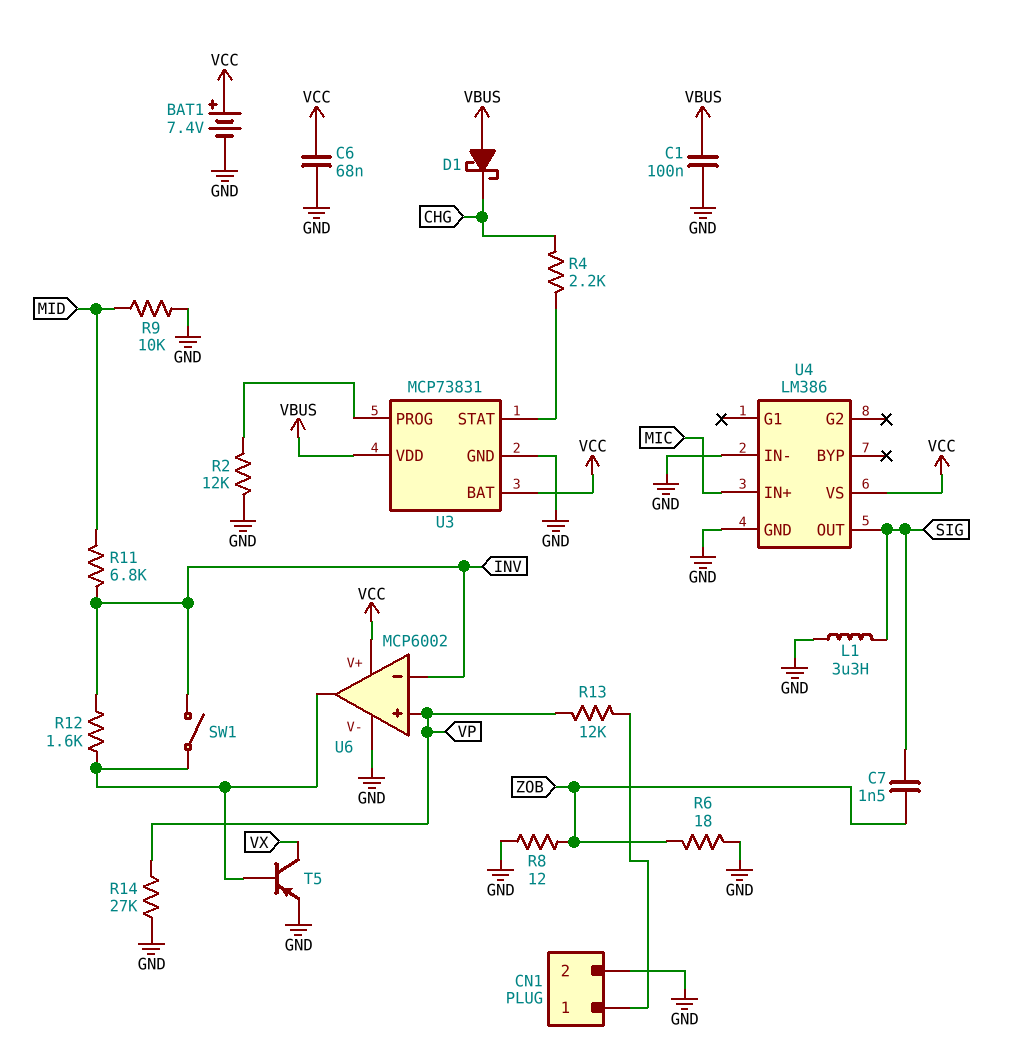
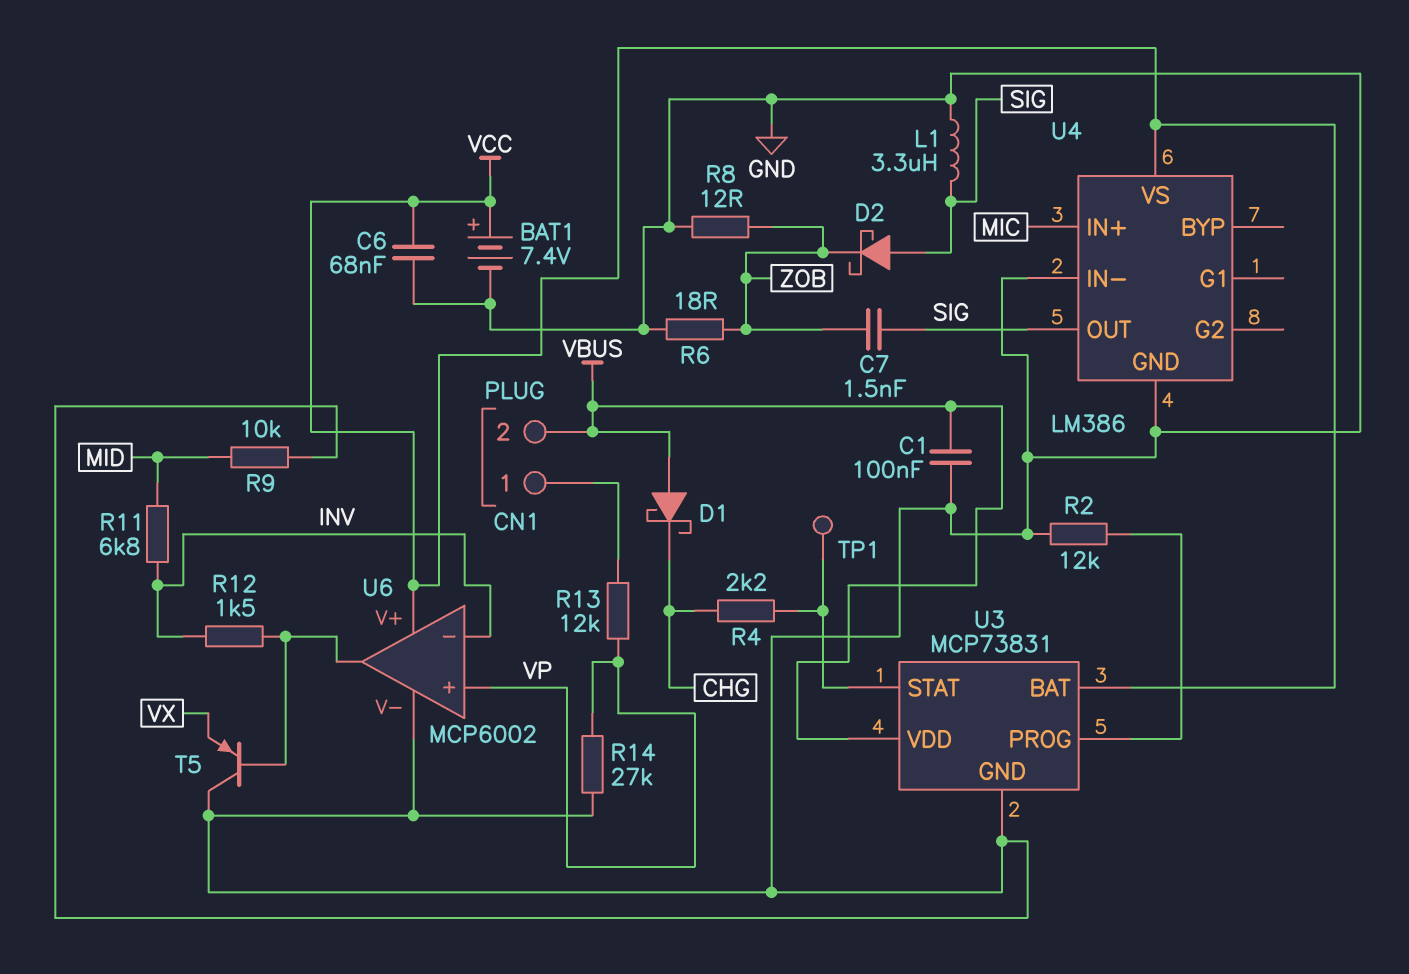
CN1 pin 2: GND -> VBUS
D2: none -> schottky (A SIG, K ZOB)
R12: 1.6k (INV, U6/out) -> 1.5k (INV, U6/out)
SW1: switch (INV, U6/out) -> none
T5: PNP (B U6/out, C VX, E GND) -> PNP (B U6/out, C GND, E VX)
TP1: none -> test point (U3/STAT)

